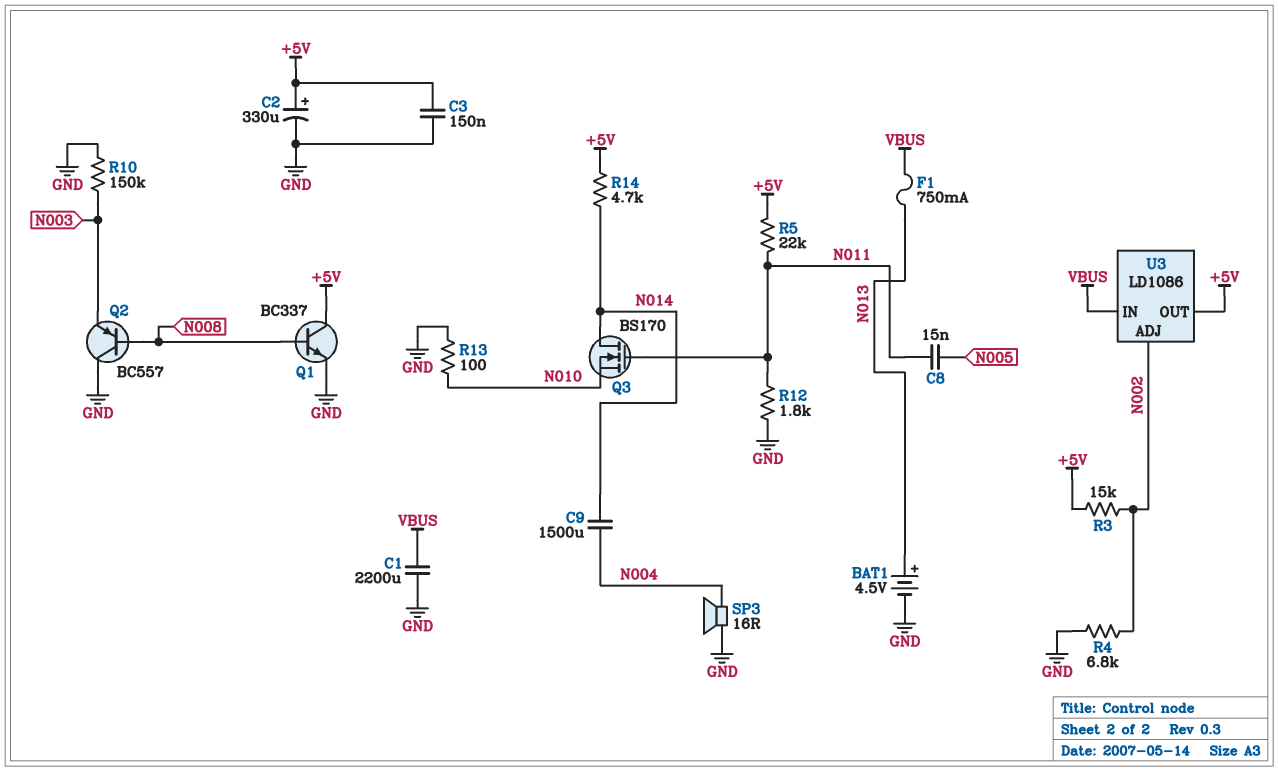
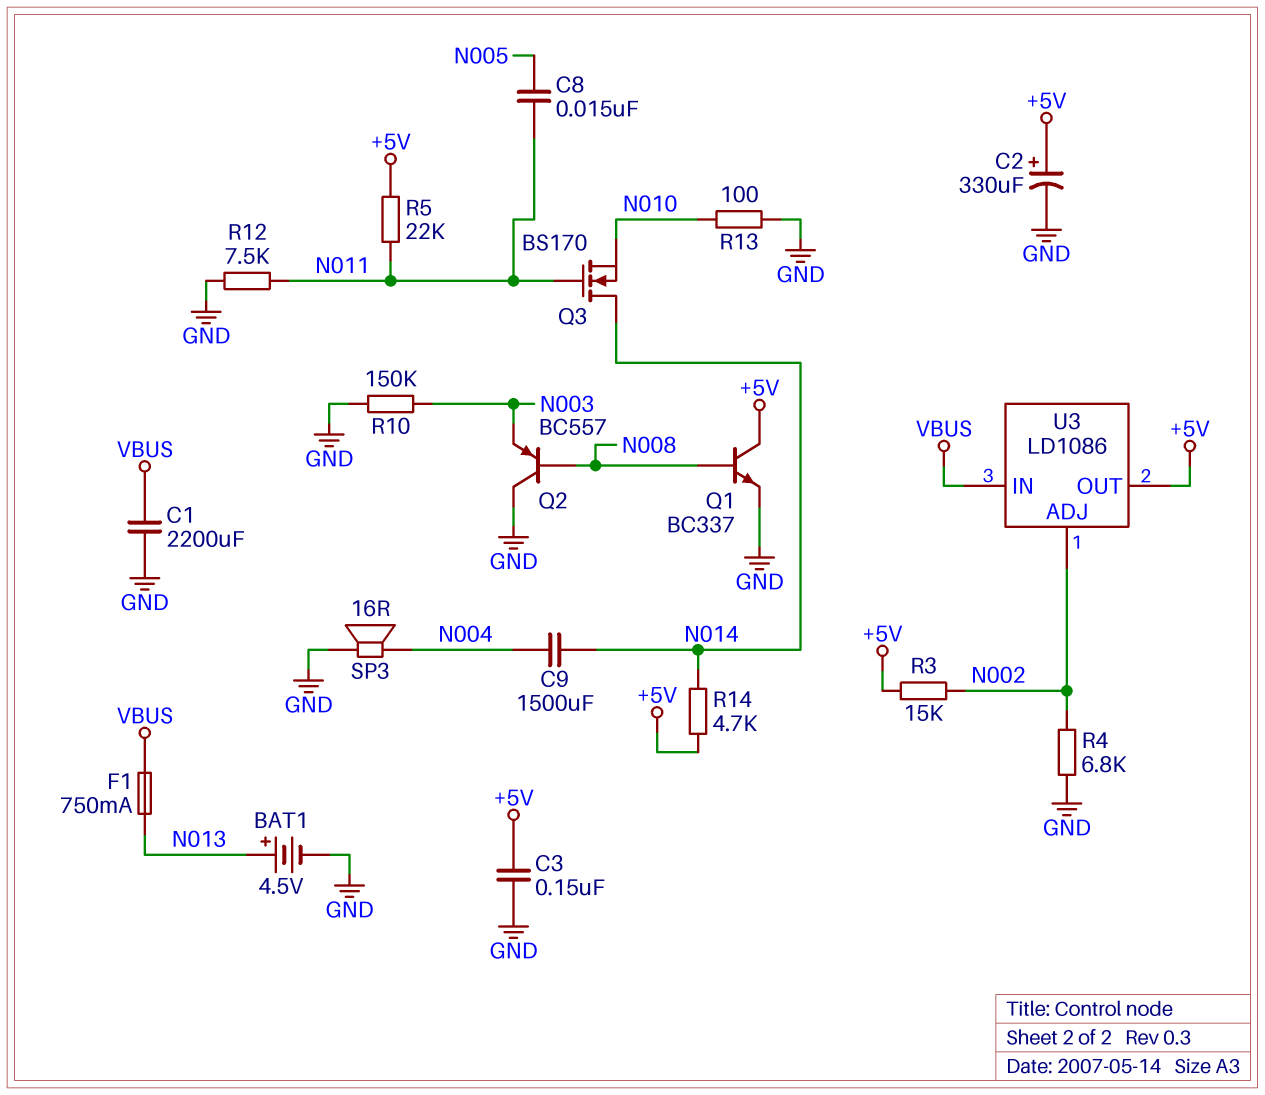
R12: 1.8k (GND, N011) -> 7.5k (GND, N011)

